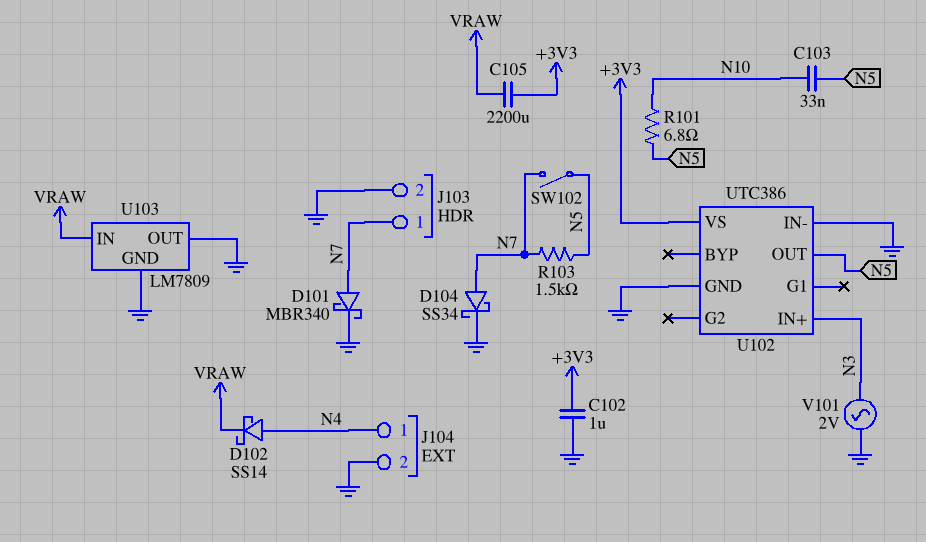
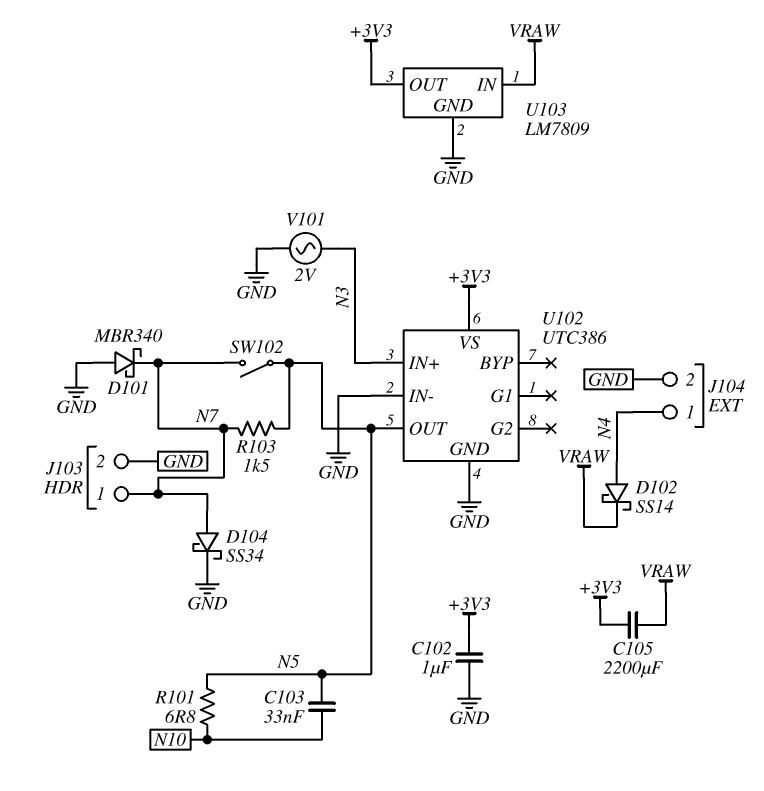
D101: schottky MBR340 (A N7, K GND) -> schottky MBR340 (A GND, K N7)
U103 pin OUT: GND -> +3V3

